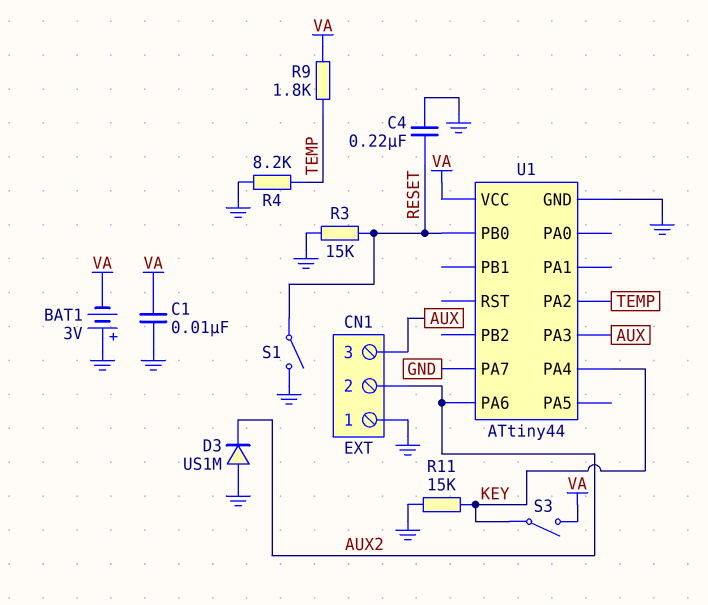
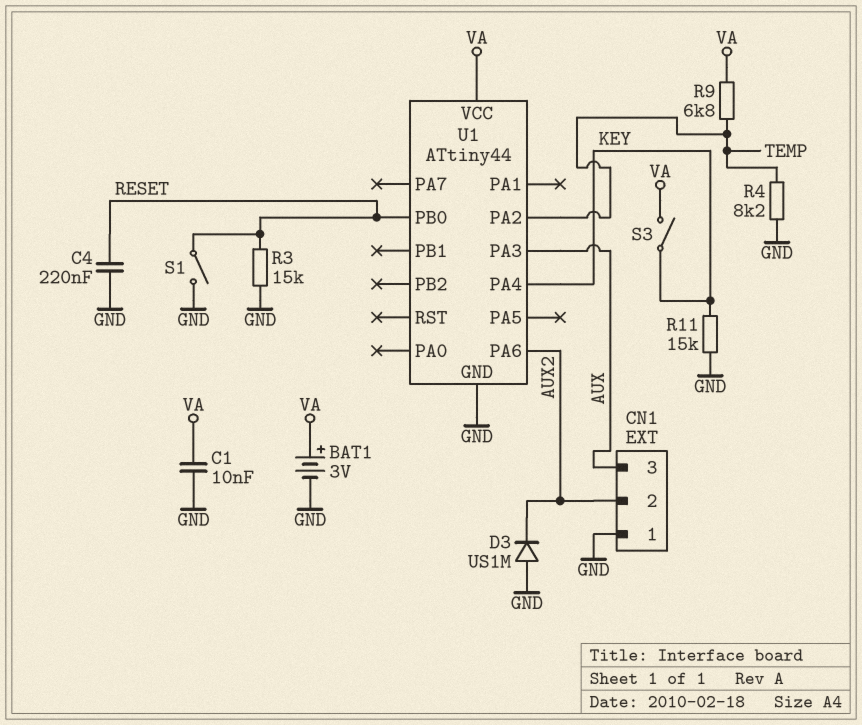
BAT1: 3V (plus GND, minus VA) -> 3V (plus VA, minus GND)
R9: 1.8k (TEMP, VA) -> 6.8k (TEMP, VA)
U1 pin PA7: GND -> none

